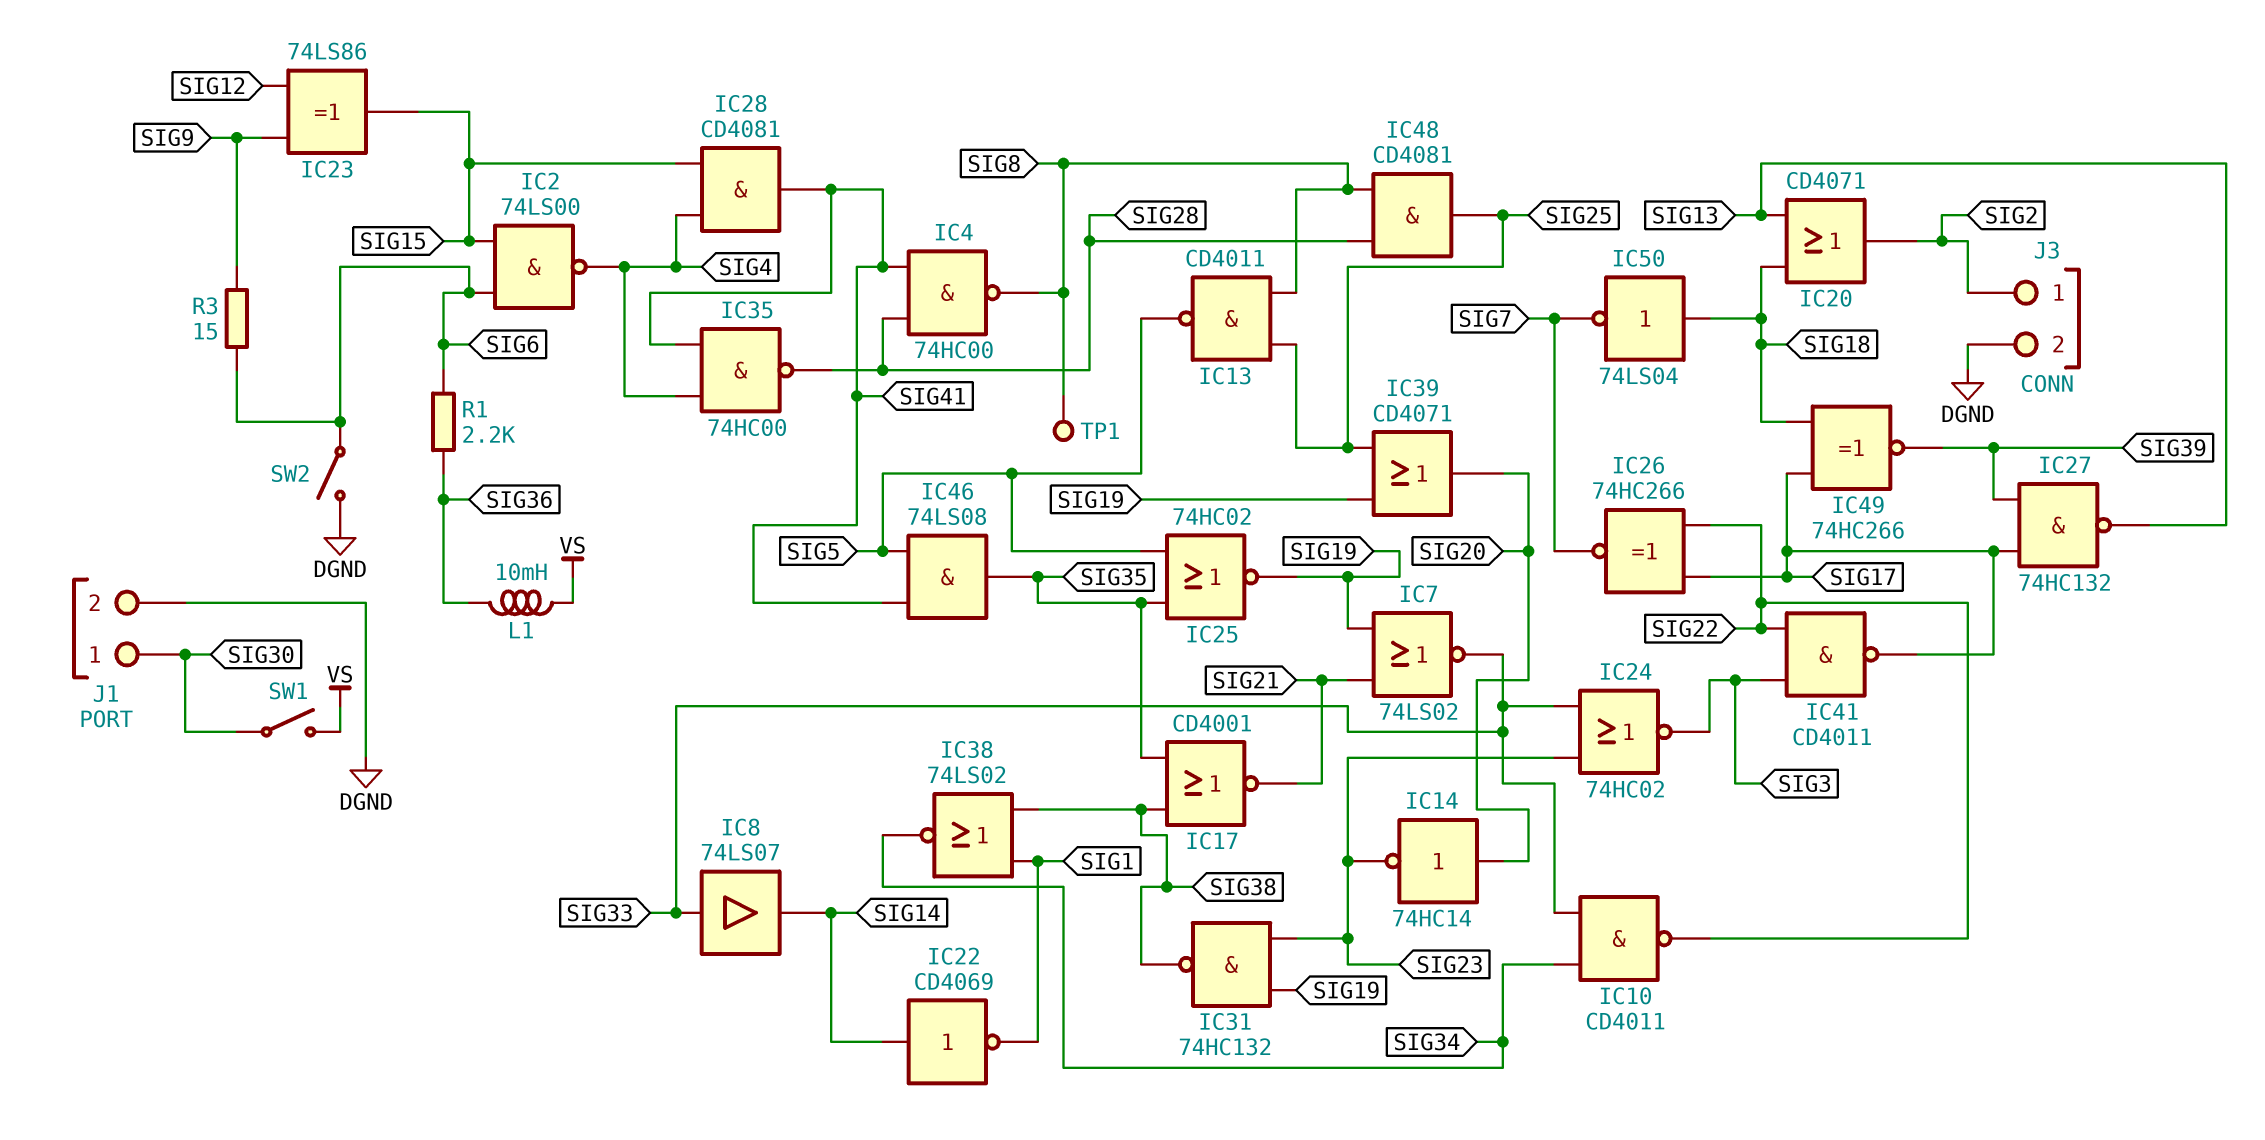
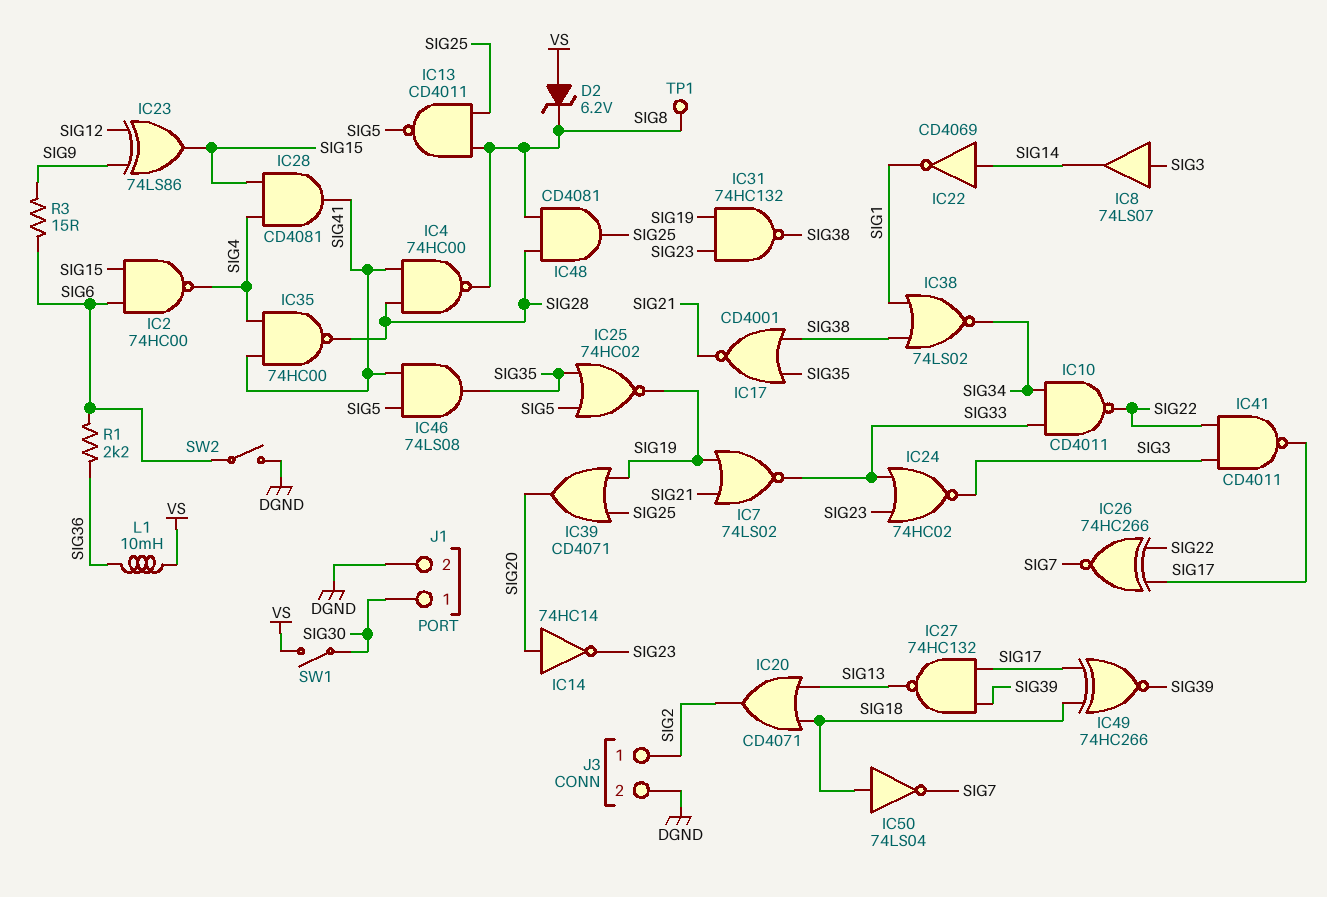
D2: none -> zener 6.2V (A VS, K SIG8)
IC2: NAND 74LS00 (in SIG6, in SIG15, out SIG4) -> NAND 74HC00 (in SIG6, in SIG15, out SIG4)
IC8: buffer 74LS07 (in SIG33, out SIG14) -> buffer 74LS07 (in SIG3, out SIG14)

